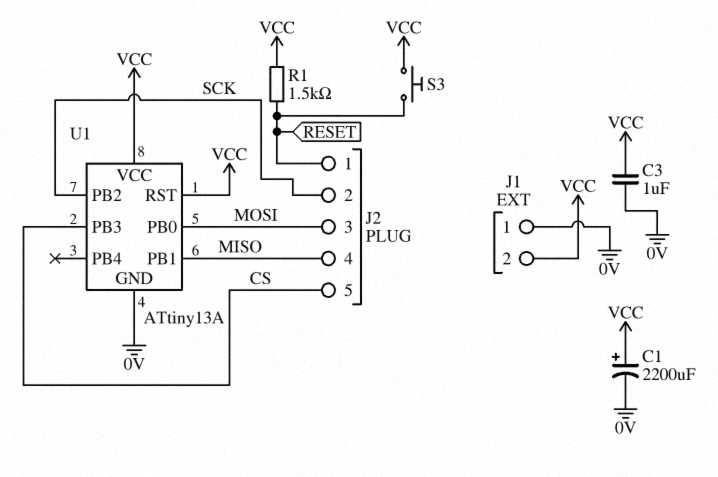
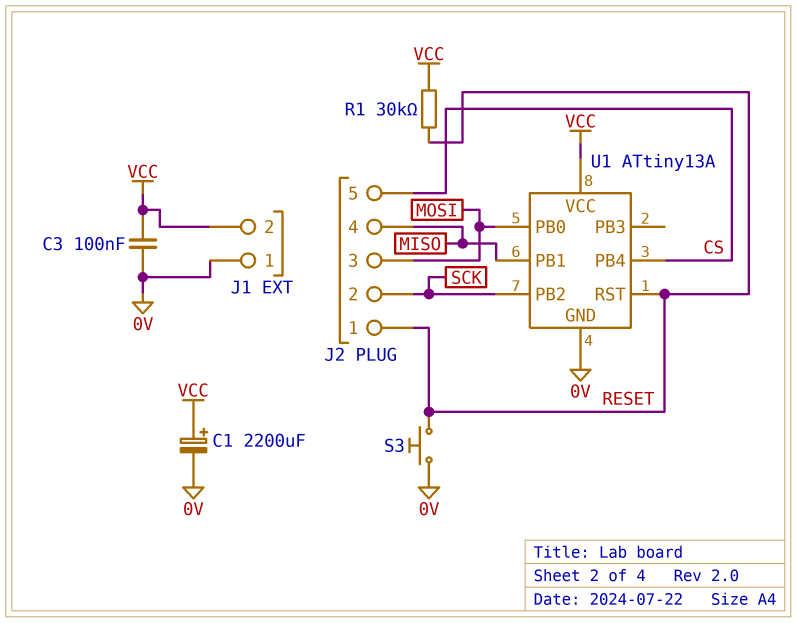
C3: 1uF (0V, VCC) -> 100nF (0V, VCC)
R1: 1.5k (RESET, VCC) -> 30k (RESET, VCC)
S3: button (RESET, VCC) -> button (0V, RESET)
U1 pin PB3: CS -> none
U1 pin PB4: none -> CS
U1 pin RST: VCC -> RESET

